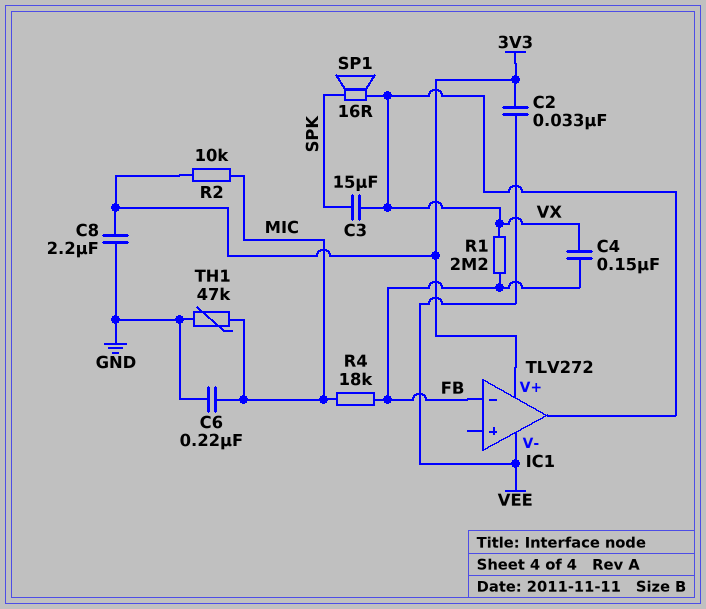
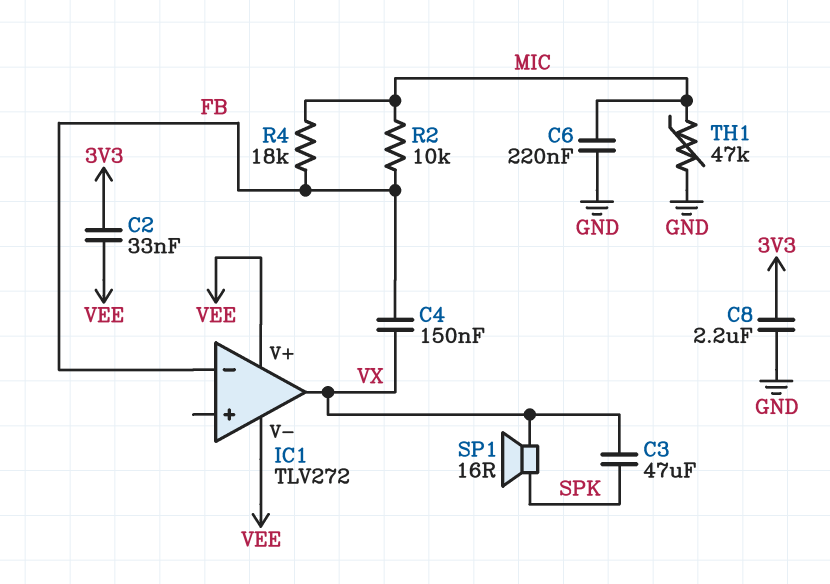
C3: 15uF (SPK, VX) -> 47uF (SPK, VX)
IC1 pin V+: 3V3 -> VEE
R1: 2.2M (FB, VX) -> none
R2: 10k (3V3, MIC) -> 10k (FB, MIC)

